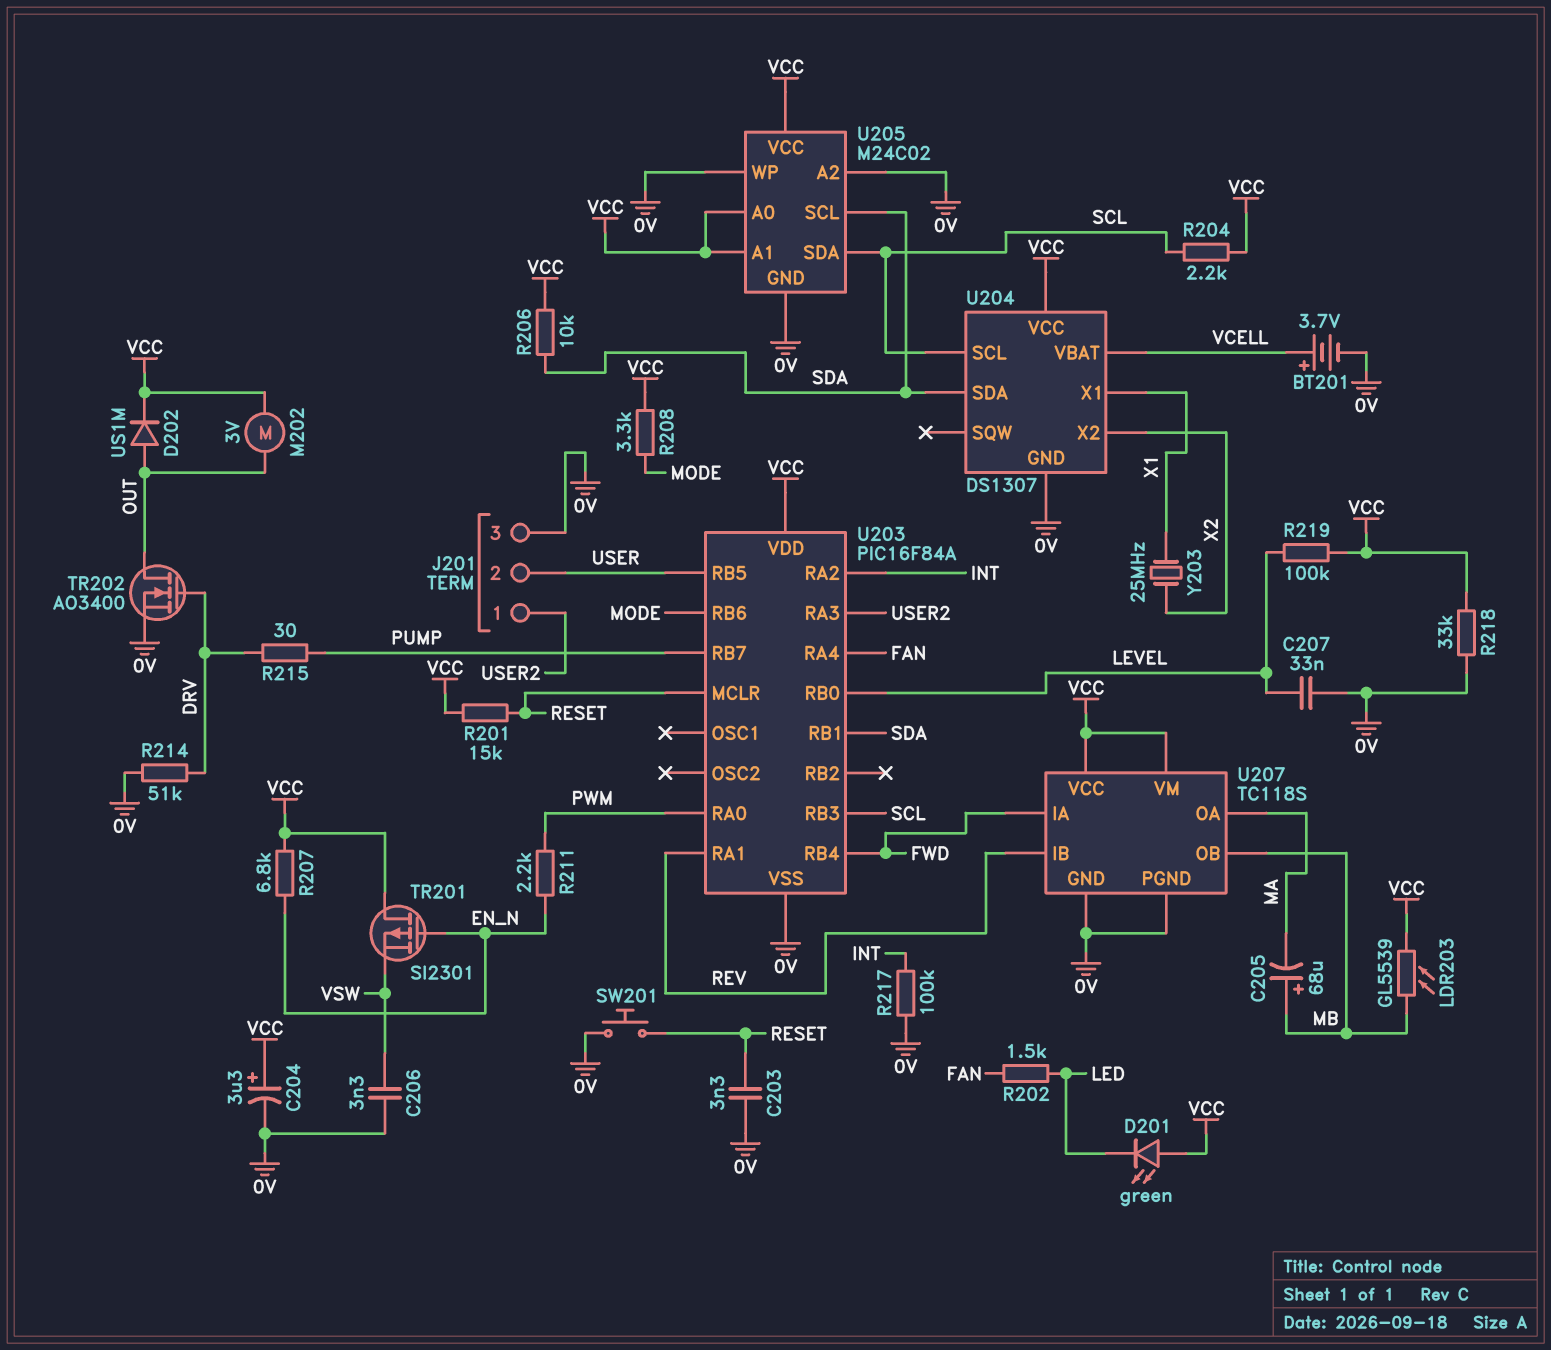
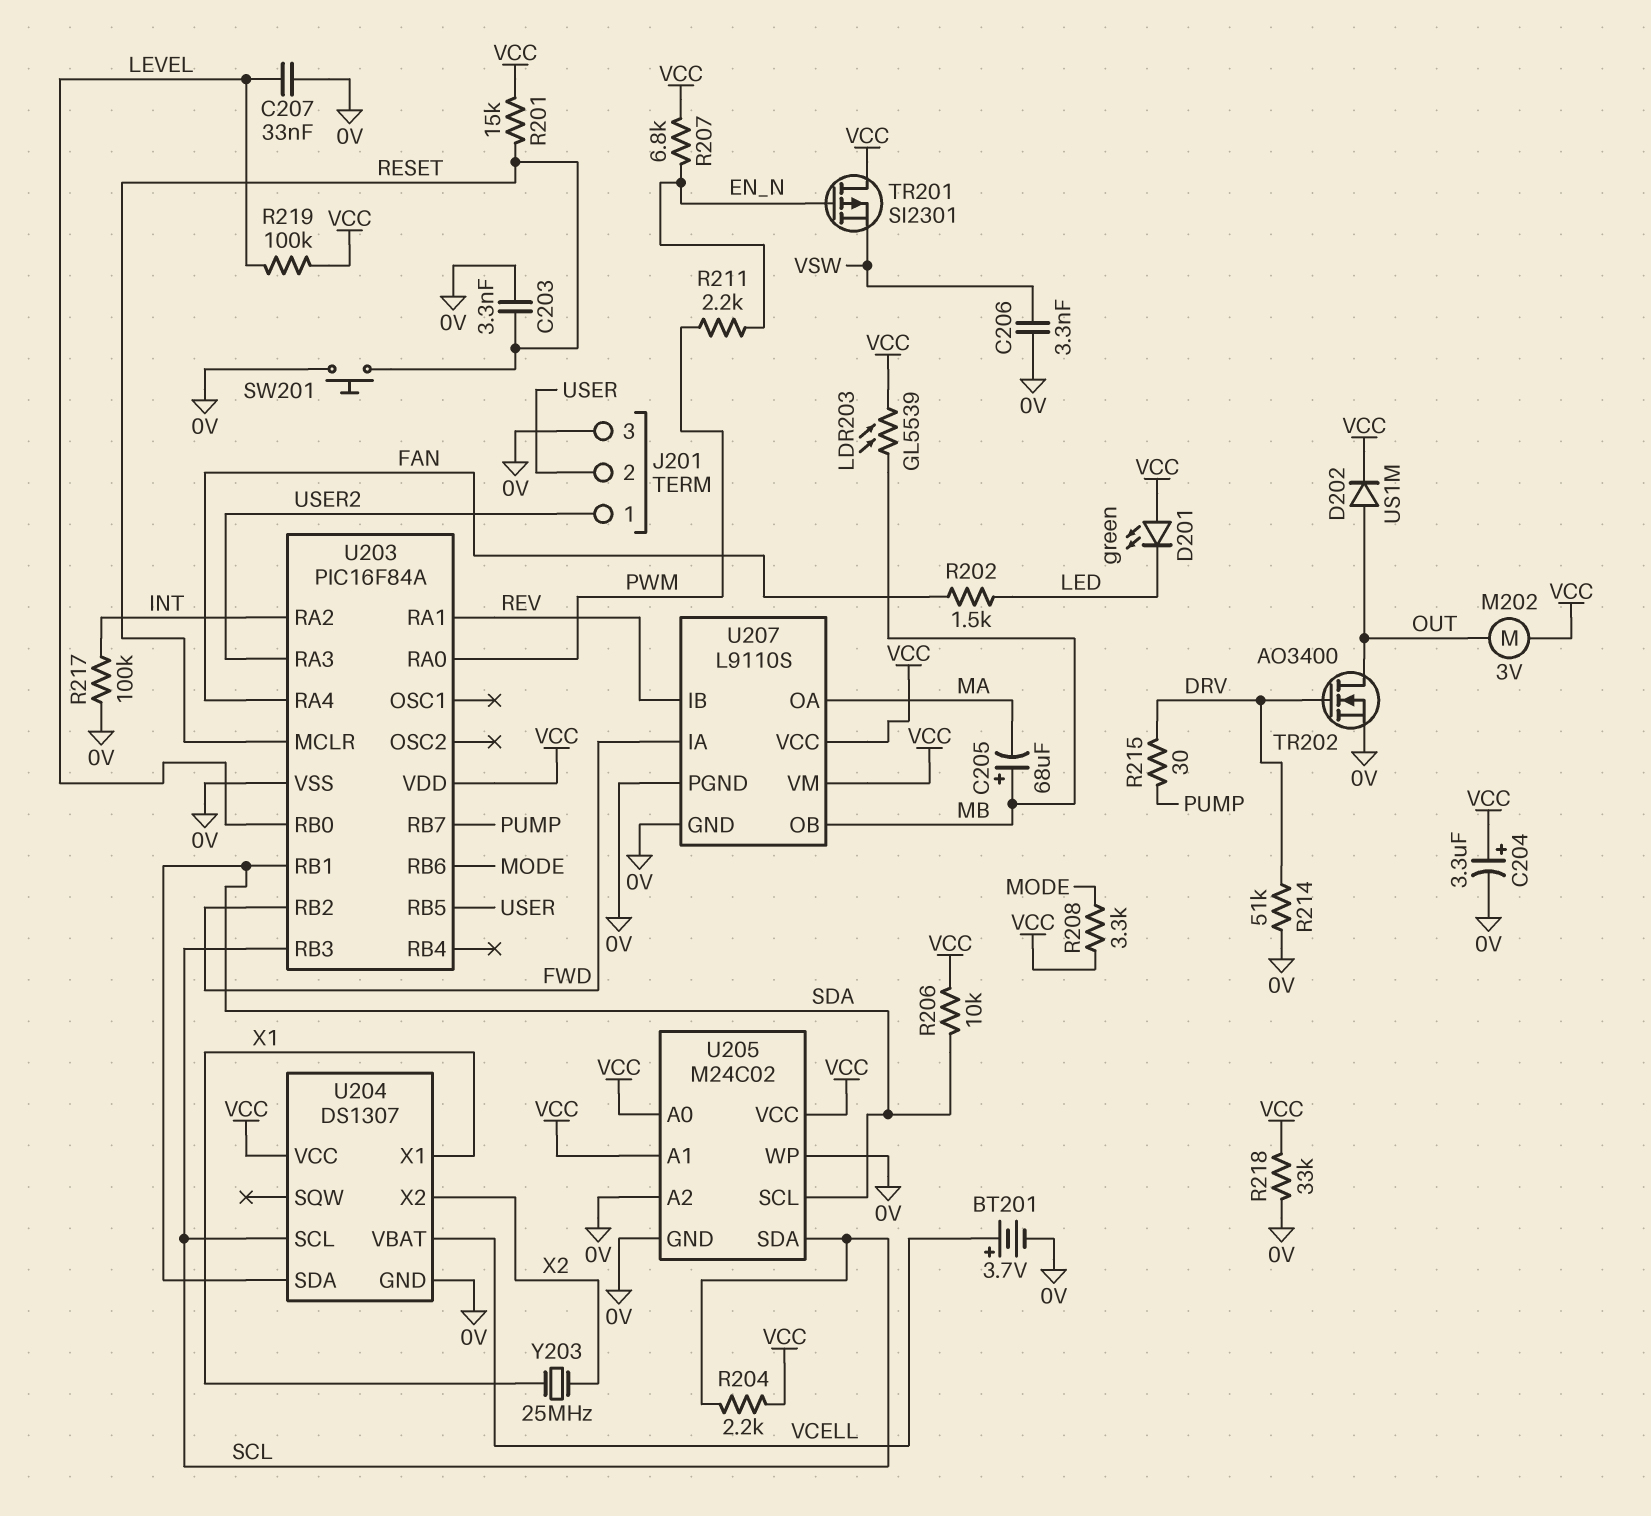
U203 pin RB2: none -> FWD
U203 pin RB4: FWD -> none
U207: TC118S -> L9110S

